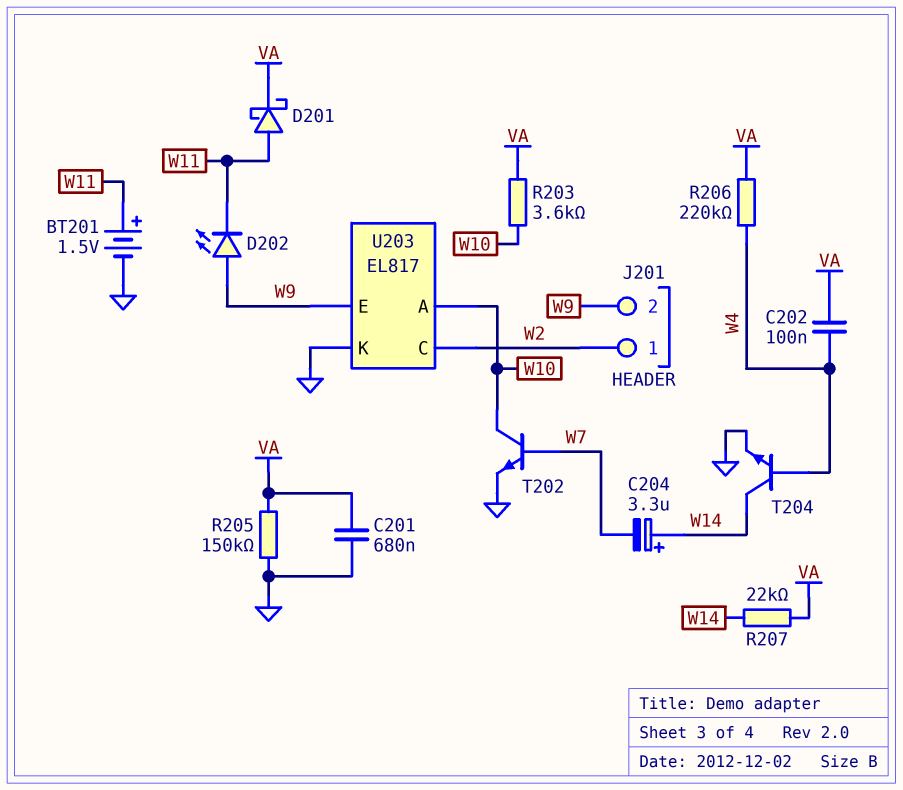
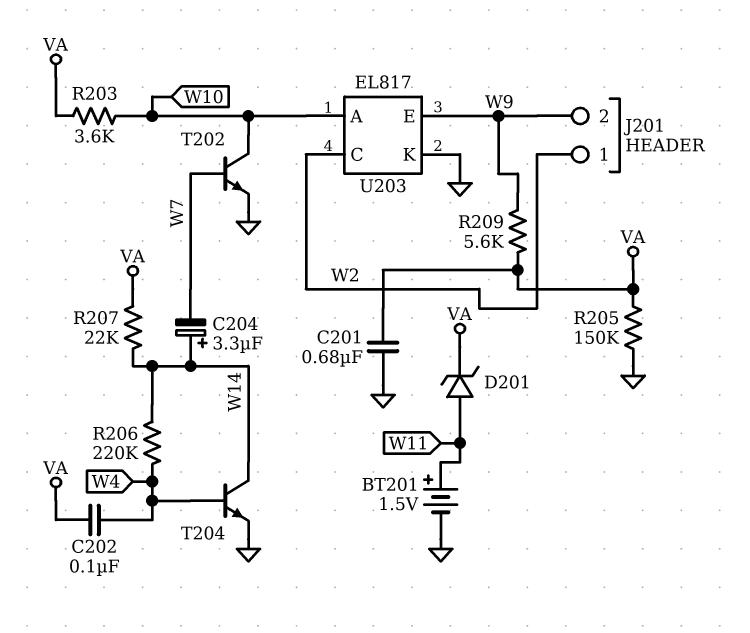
D201: schottky (A W11, K VA) -> zener (A W11, K VA)
D202: LED (A W9, K W11) -> none
R206: 220k (VA, W4) -> 220k (W4, W14)
R209: none -> 5.6k (VA, W9)

